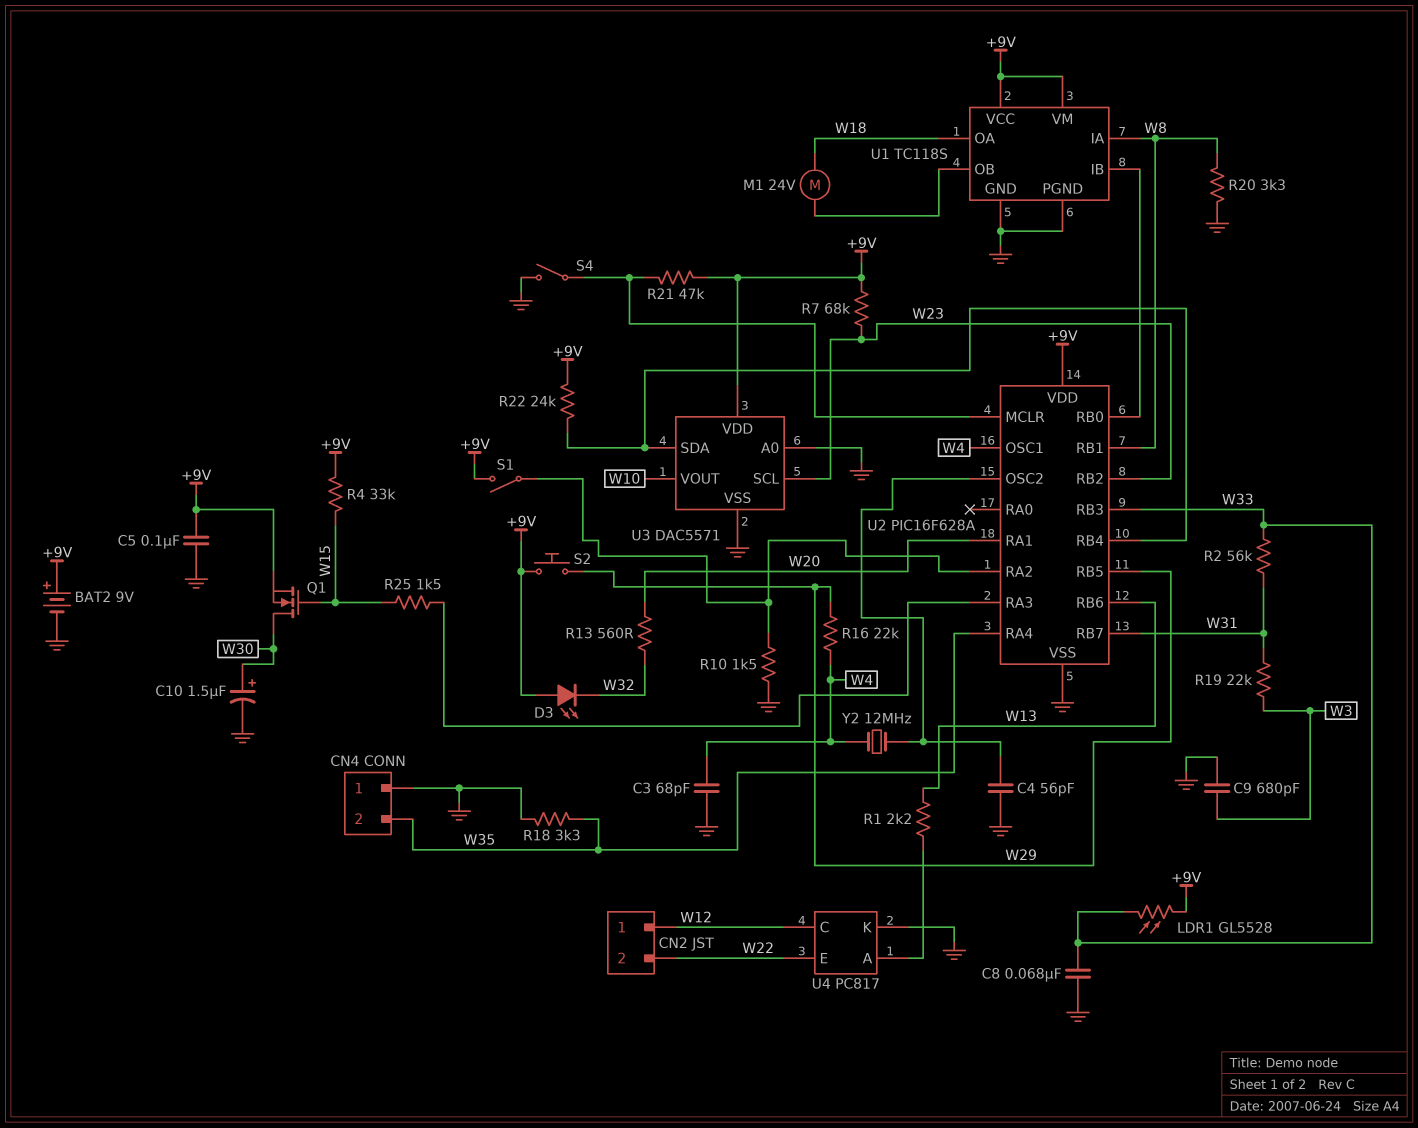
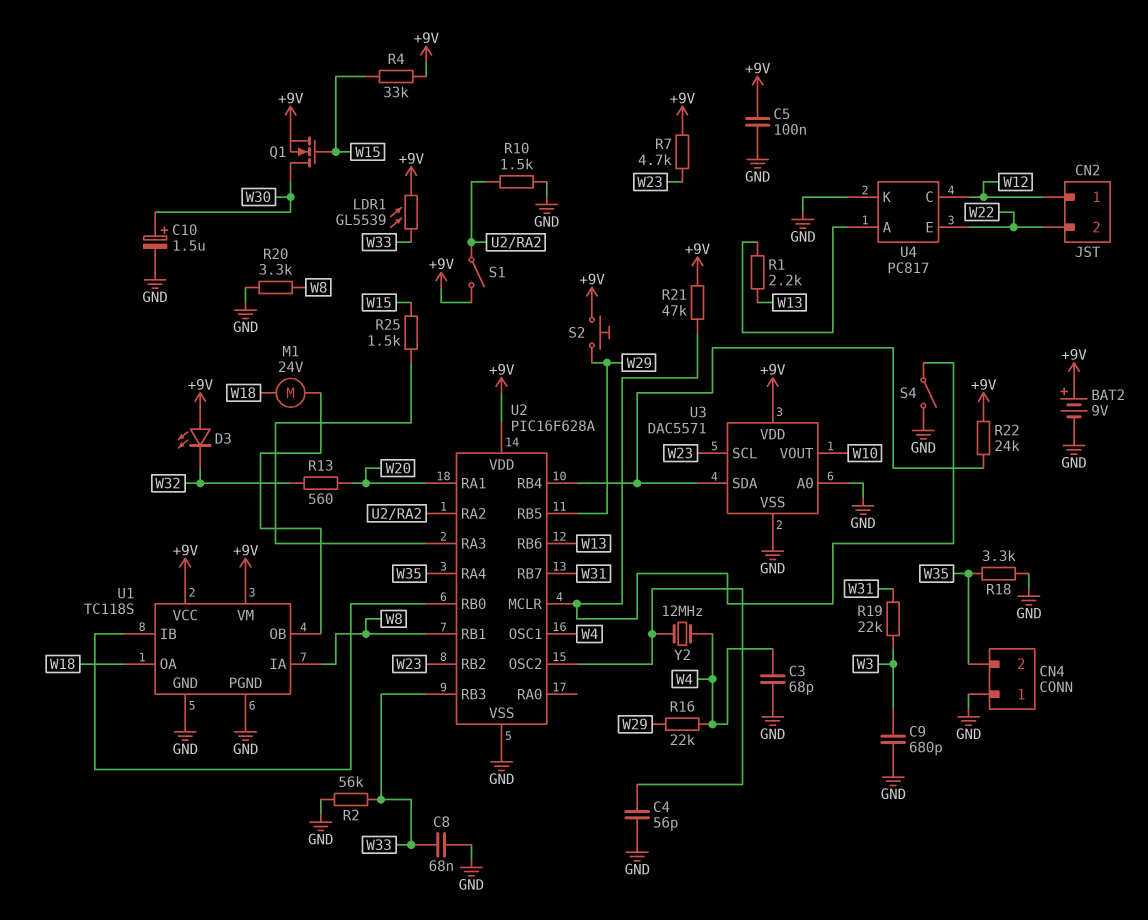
LDR1: GL5528 (+9V, W33) -> GL5539 (+9V, W33)
R2: 56k (W31, W33) -> 56k (GND, W33)
R7: 68k (+9V, W23) -> 4.7k (+9V, W23)

